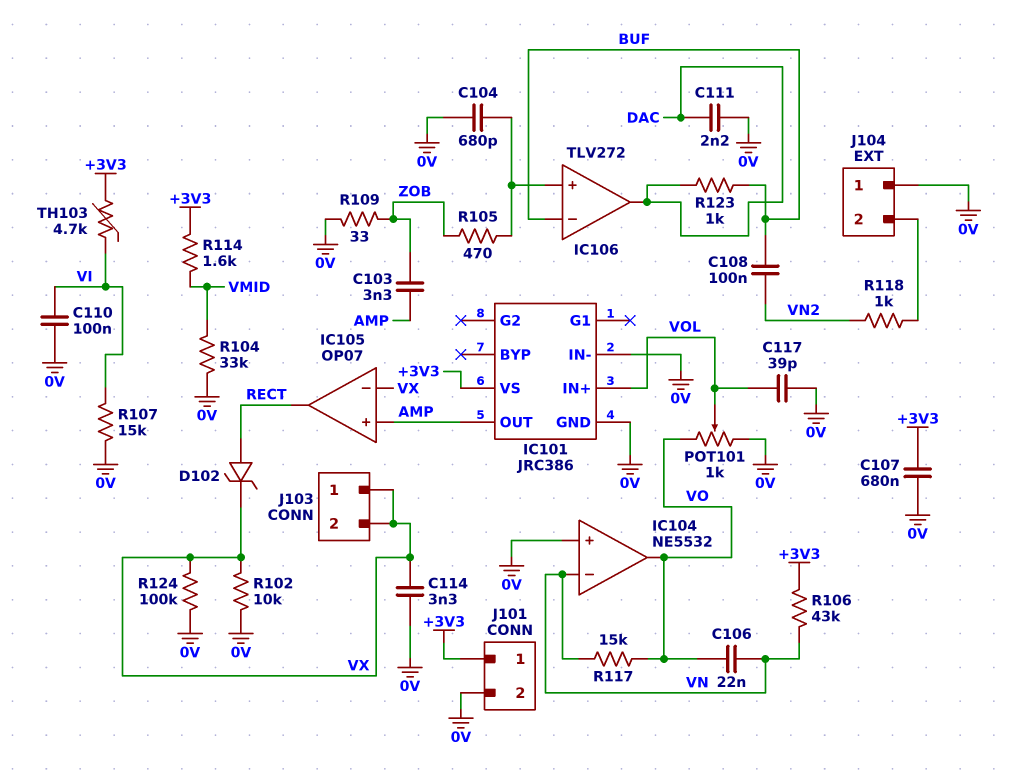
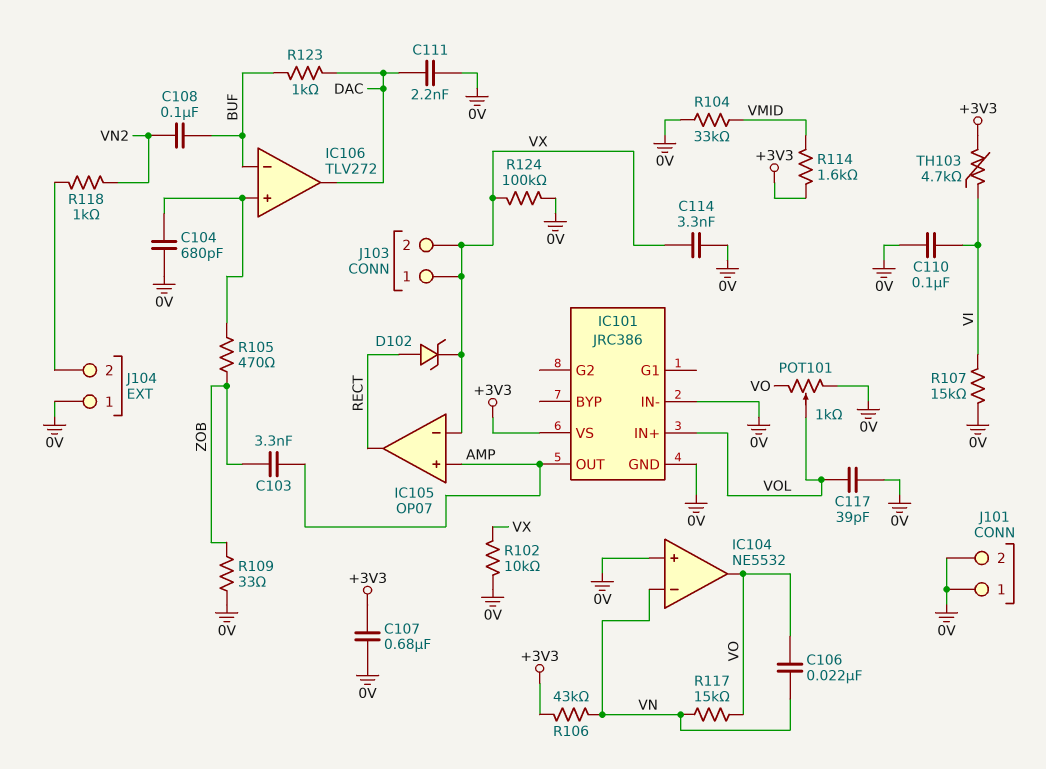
J101 pin 1: +3V3 -> 0V

